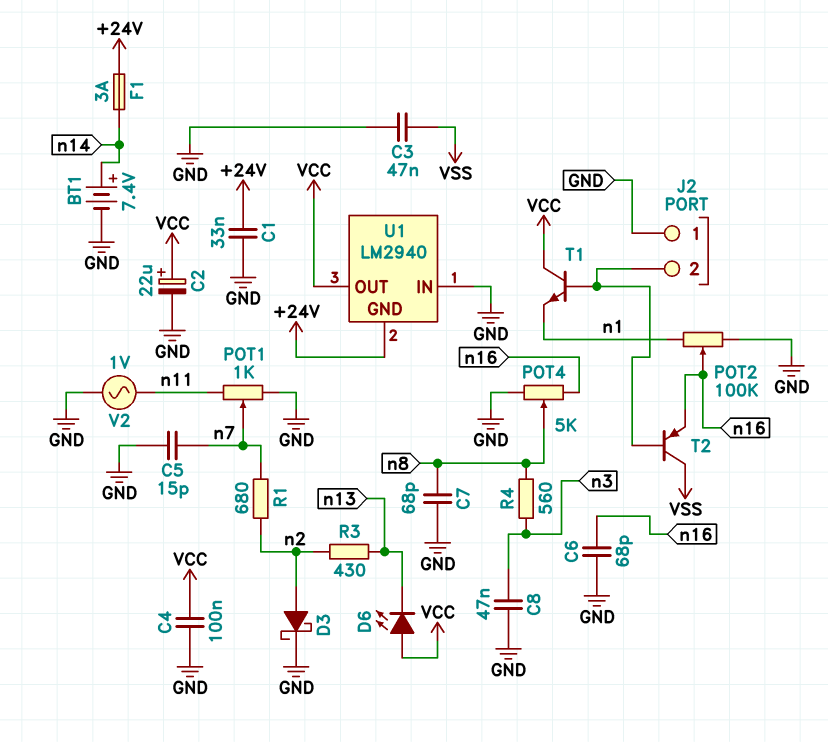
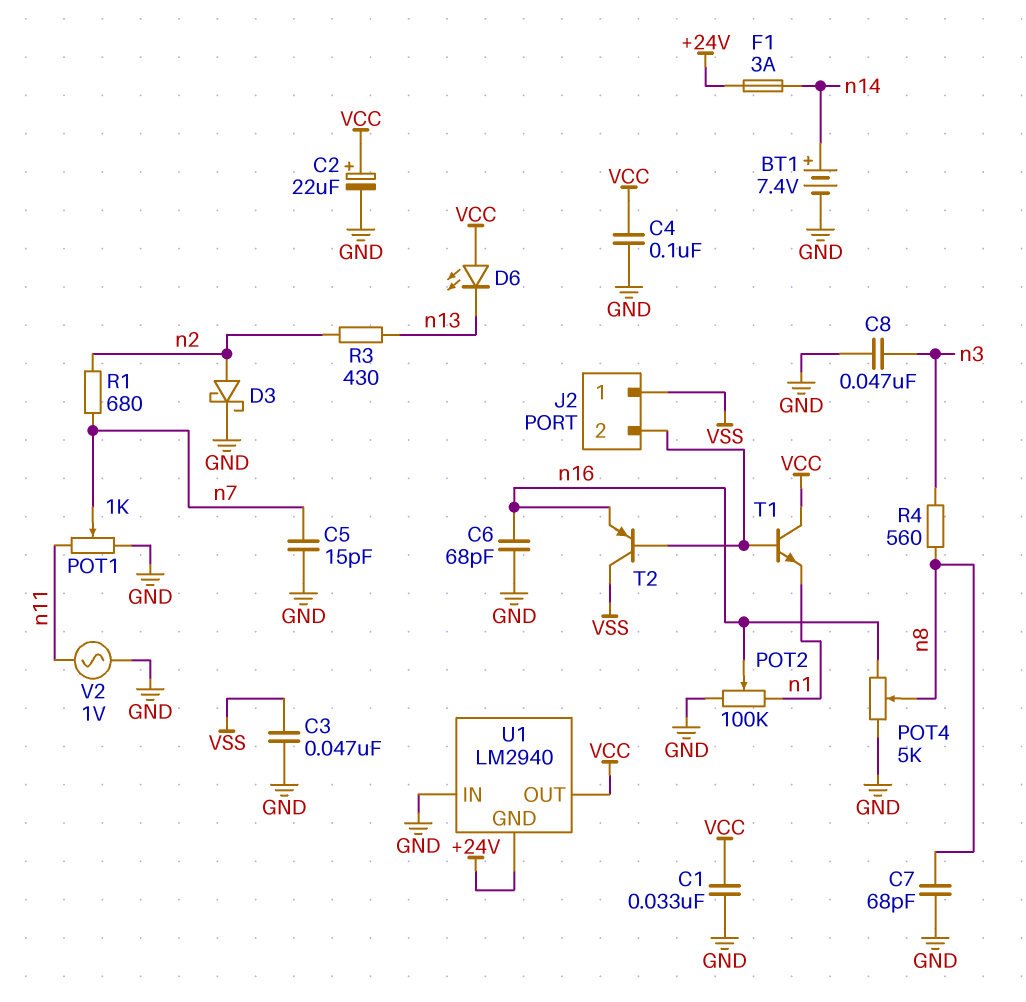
C1: 33nF (+24V, GND) -> 33nF (GND, VCC)
J2 pin 1: GND -> VSS

